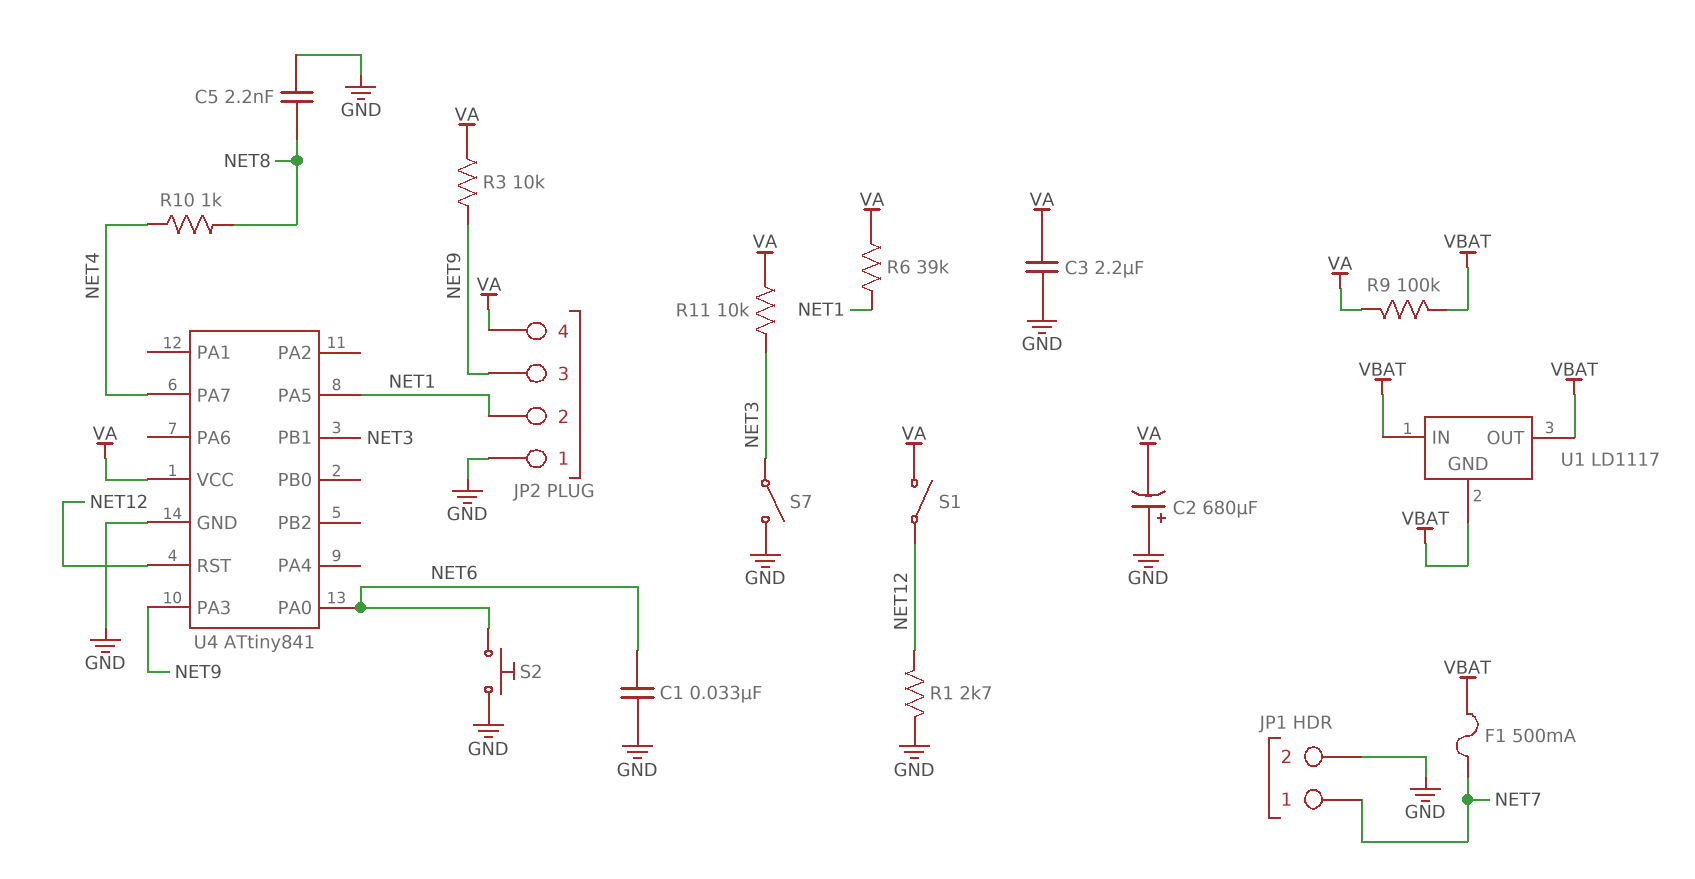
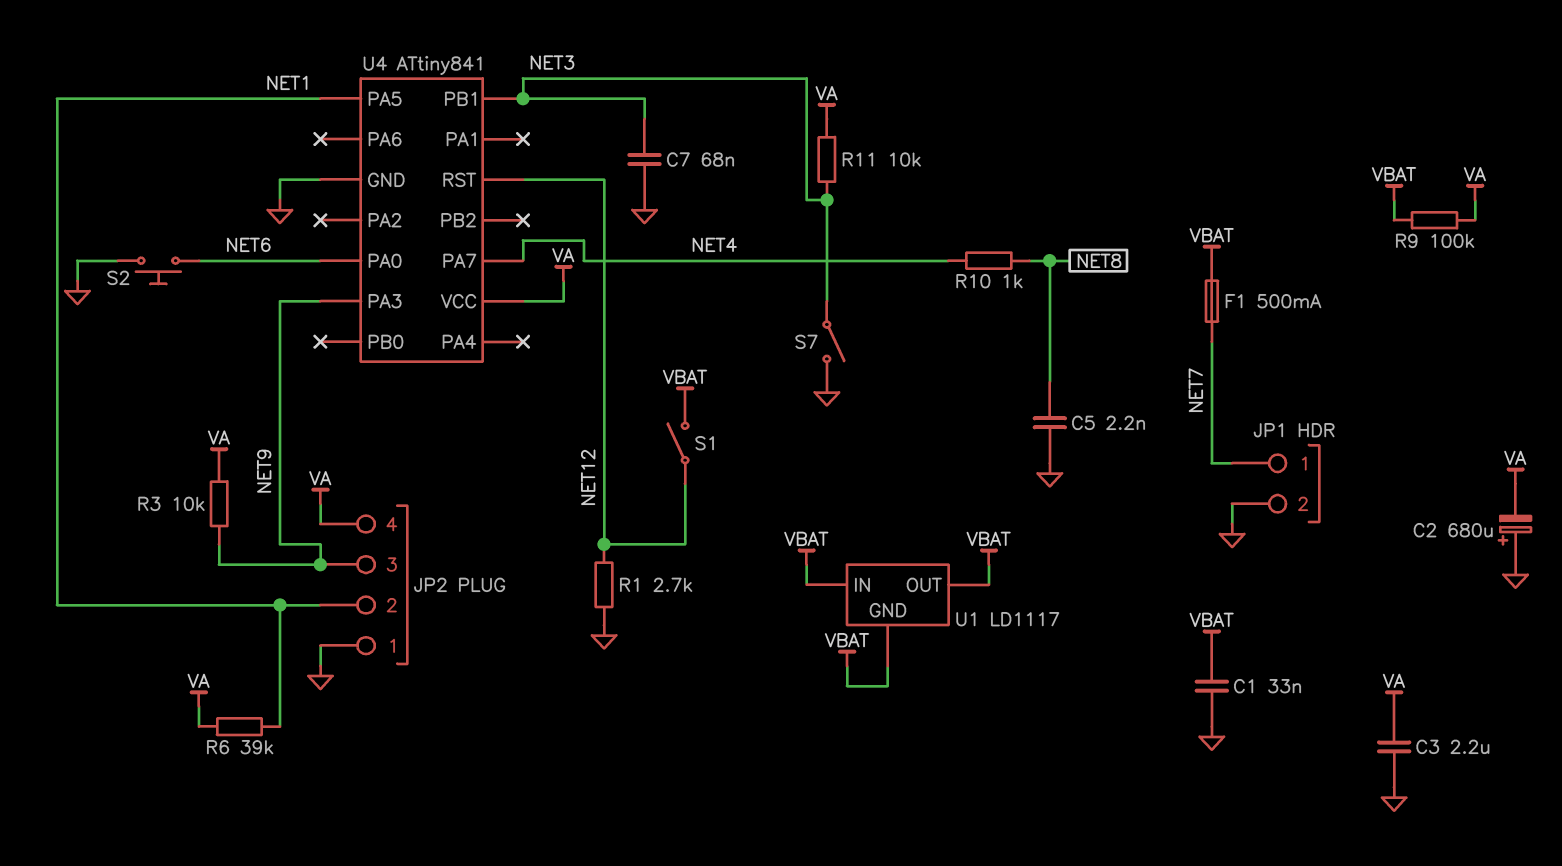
C1: 33nF (GND, NET6) -> 33nF (GND, VBAT)
C7: none -> 68nF (GND, NET3)
S1: switch (NET12, VA) -> switch (NET12, VBAT)

